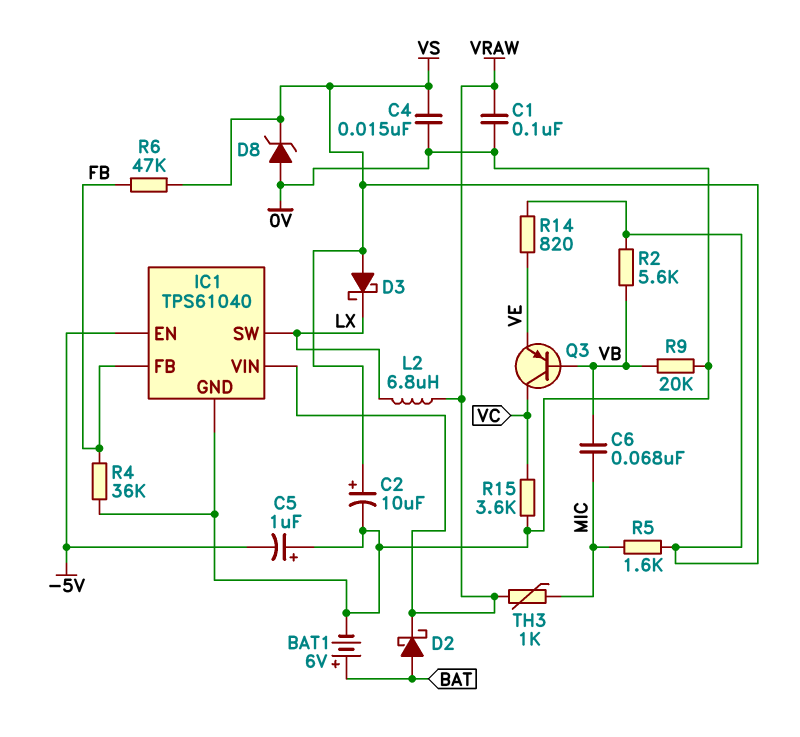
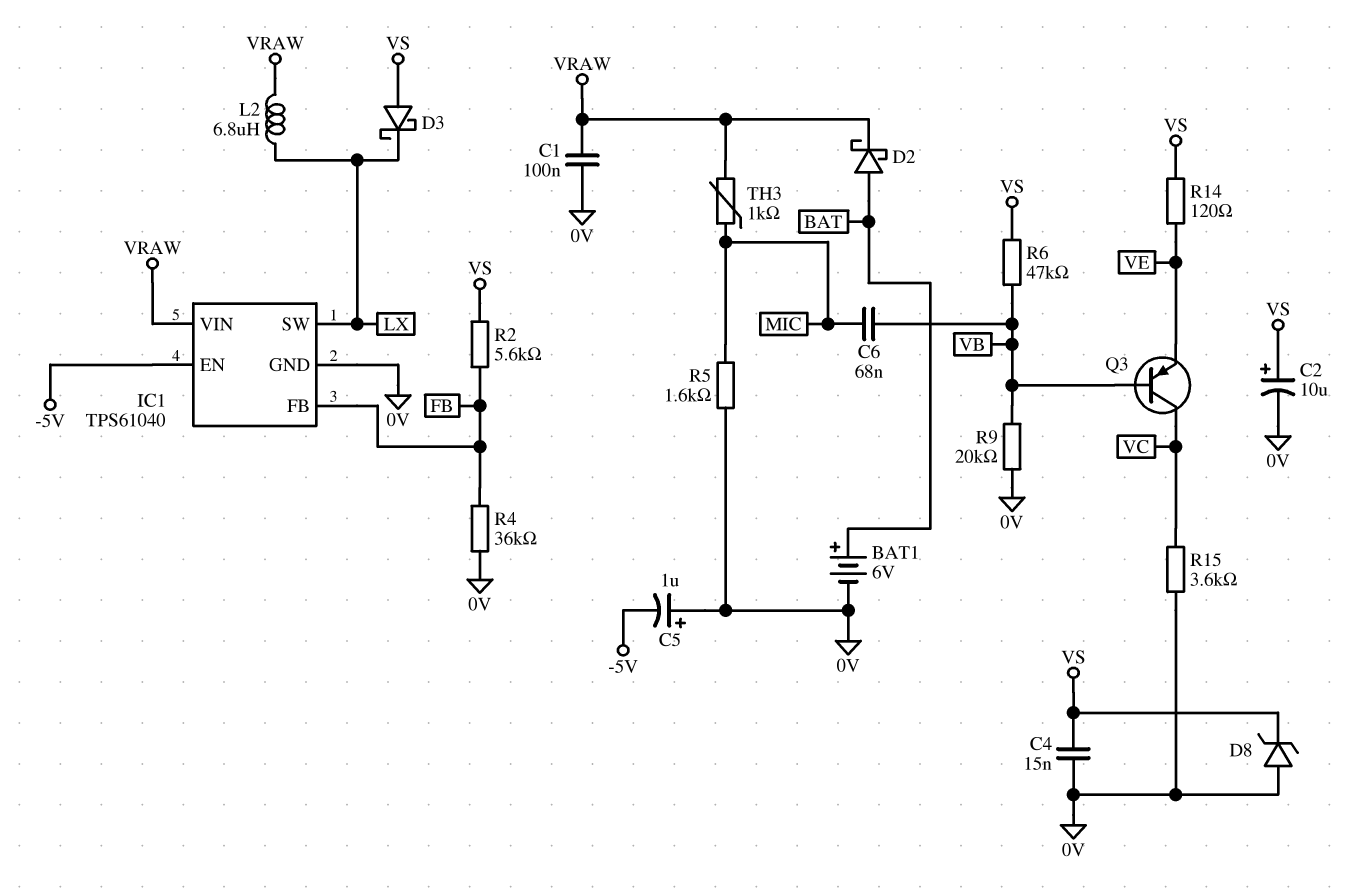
R2: 5.6k (VB, VS) -> 5.6k (FB, VS)
R5: 1.6k (MIC, VS) -> 1.6k (0V, MIC)
R6: 47k (FB, VS) -> 47k (VB, VS)
R14: 820 (VE, VS) -> 120 (VE, VS)

